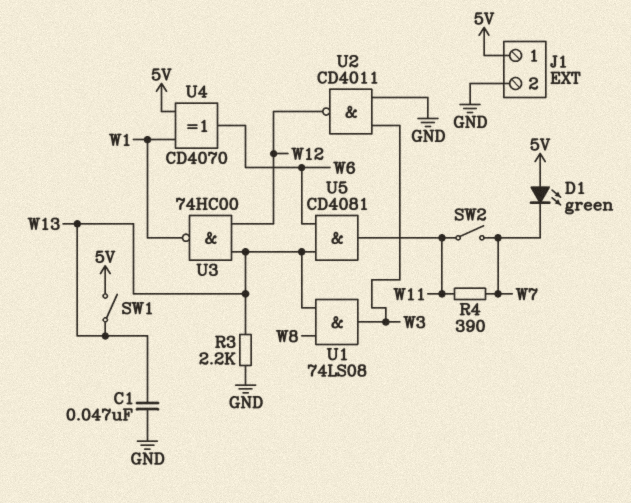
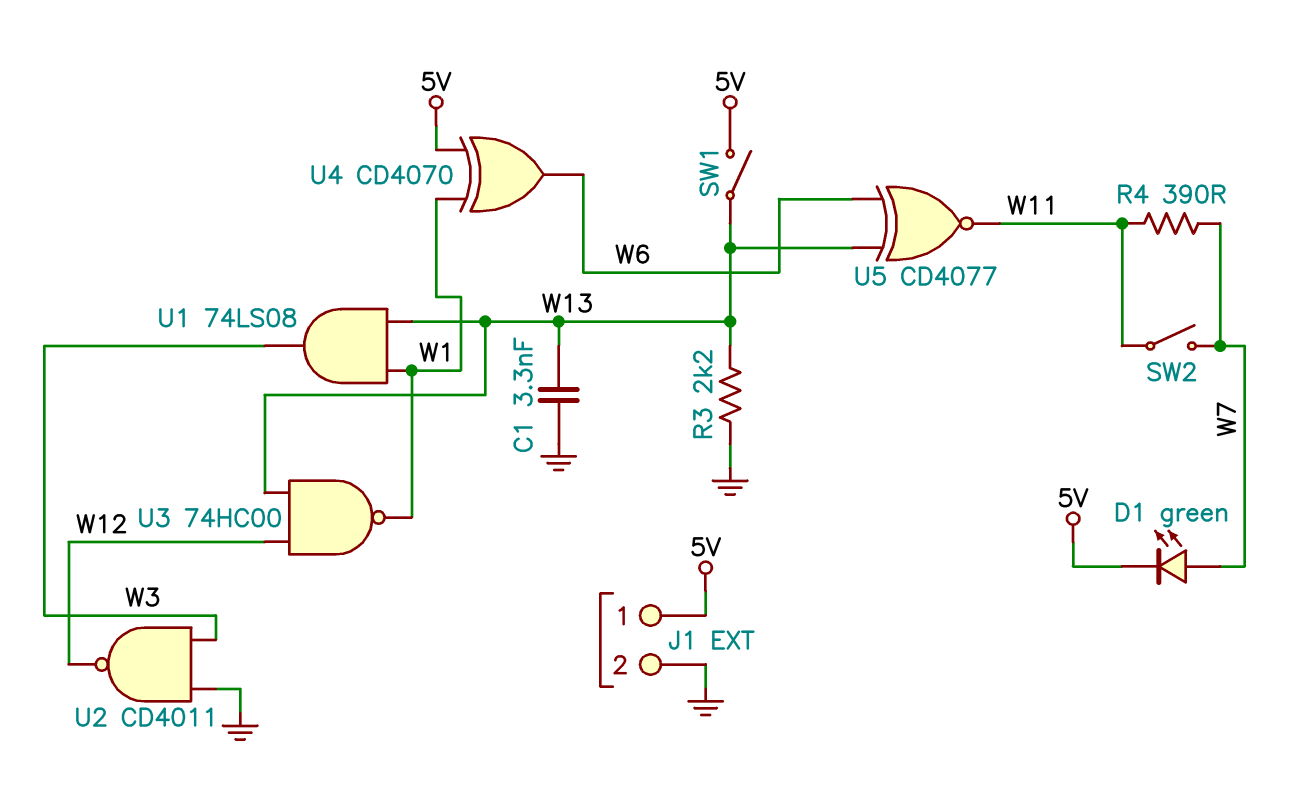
C1: 47nF (GND, W13) -> 3.3nF (GND, W13)
D1: LED green (A 5V, K W7) -> LED green (A W7, K 5V)
U1: AND 74LS08 (in W8, in W13, out W3) -> AND 74LS08 (in W1, in W13, out W3)
U5: AND CD4081 (in W6, in W13, out W11) -> XNOR CD4077 (in W6, in W13, out W11)

